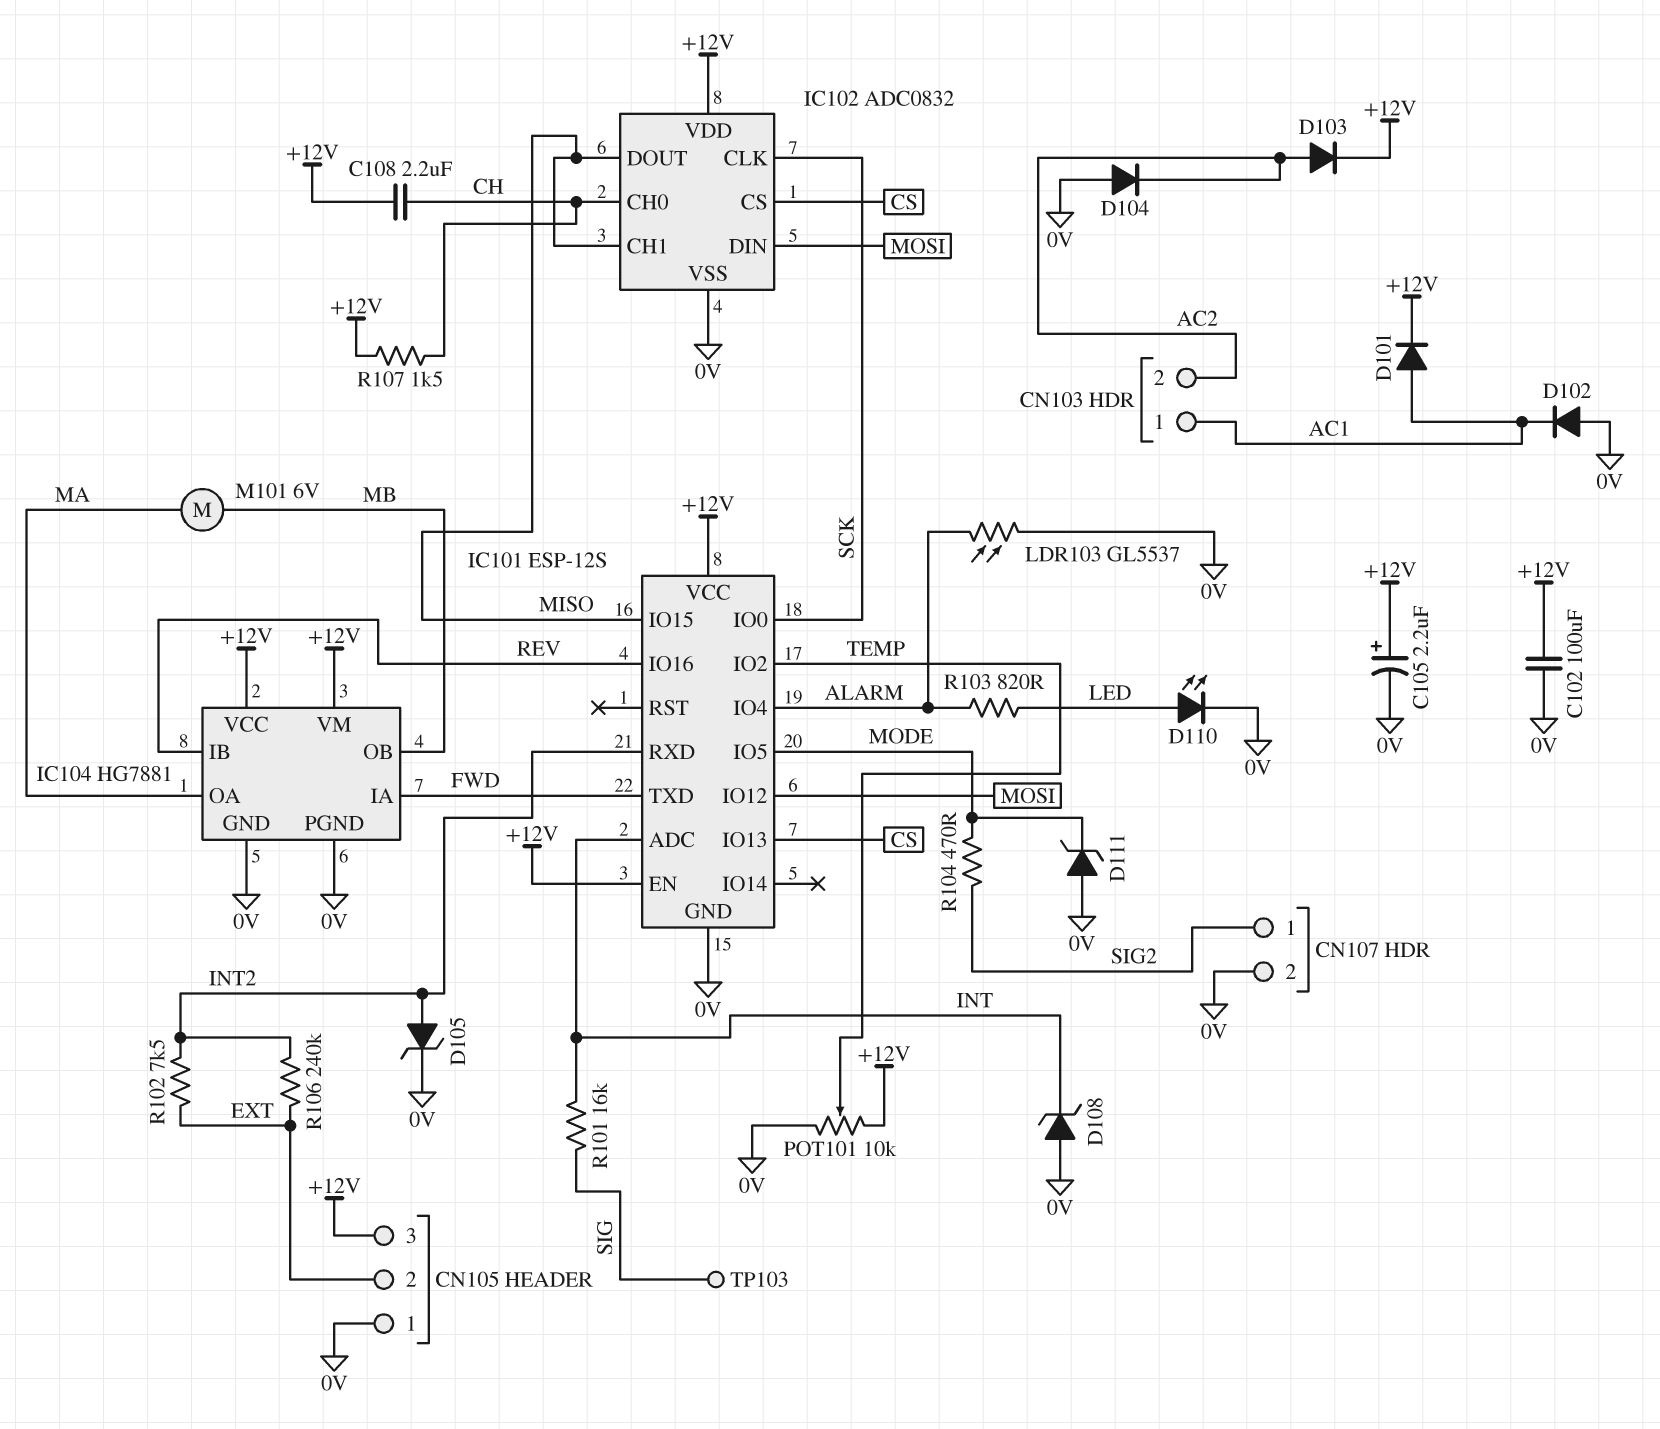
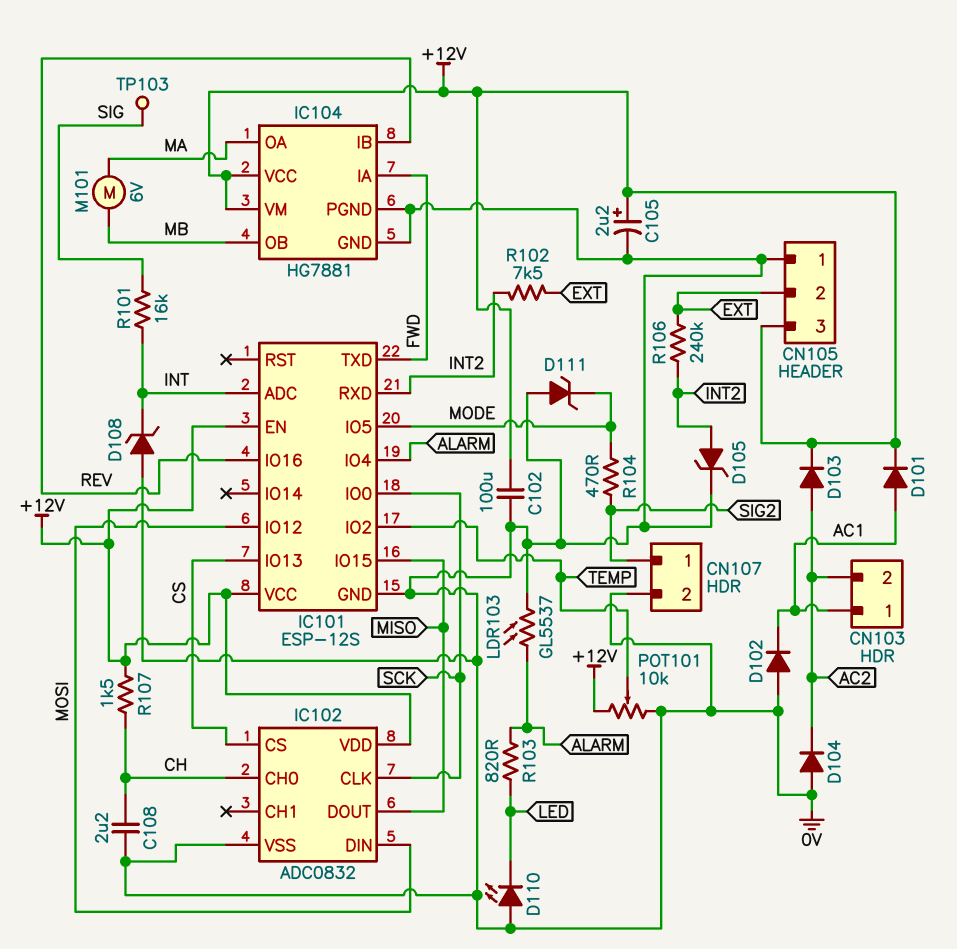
C108: 2.2uF (+12V, CH) -> 2.2uF (0V, CH)
D110: LED (A LED, K 0V) -> LED (A 0V, K LED)
IC102 pin CH1: MISO -> none

